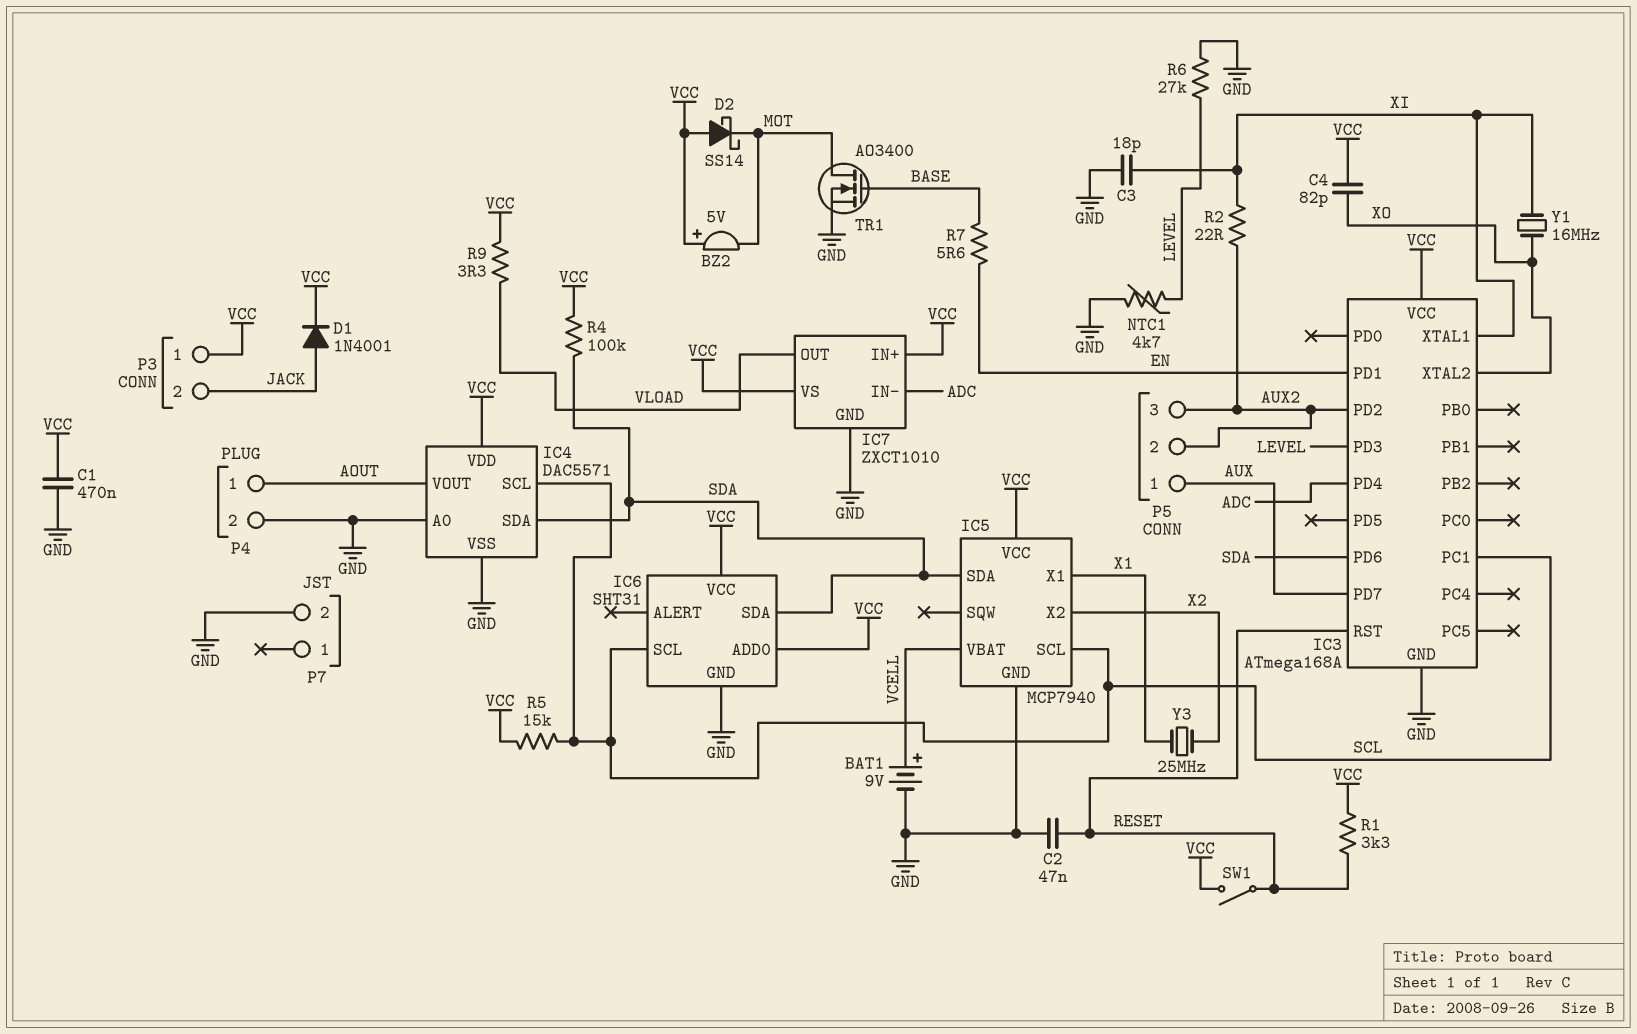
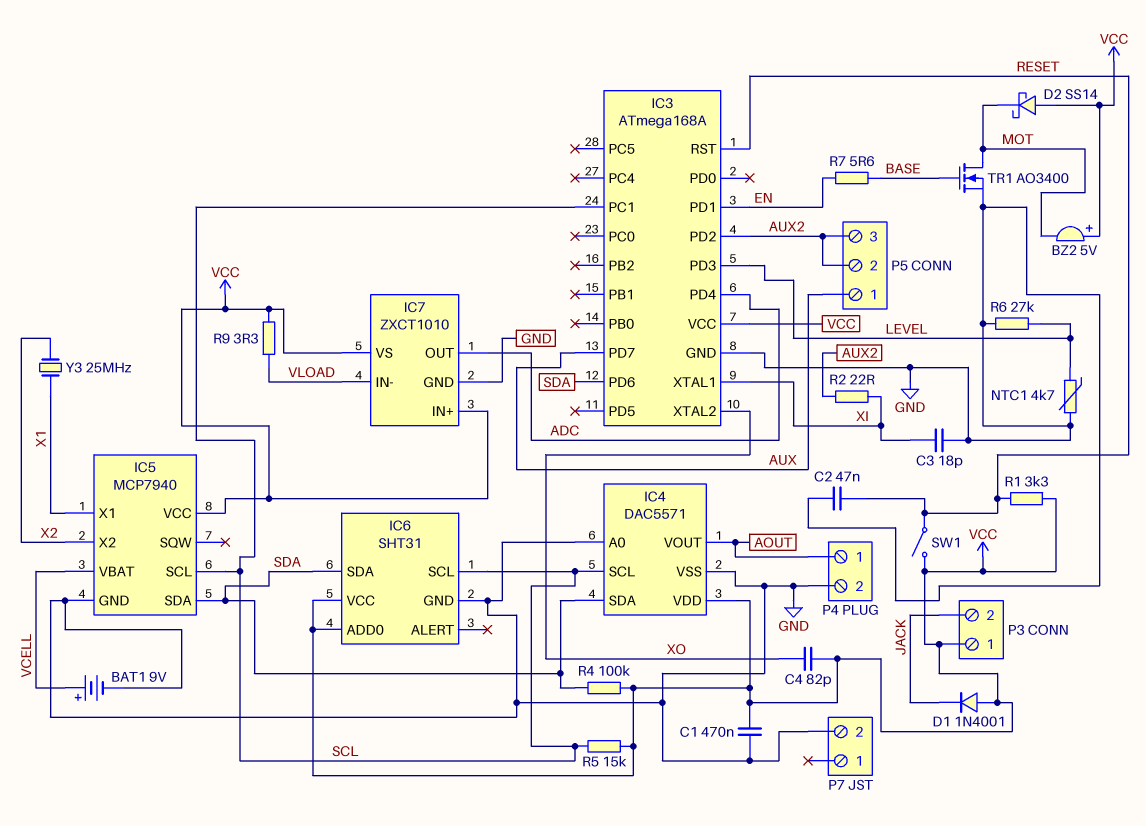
D1: diode 1N4001 (A JACK, K VCC) -> diode 1N4001 (A VCC, K JACK)
IC7 pin IN-: ADC -> VLOAD
IC7 pin OUT: VLOAD -> ADC
Y1: 16MHz (XI, XO) -> none

